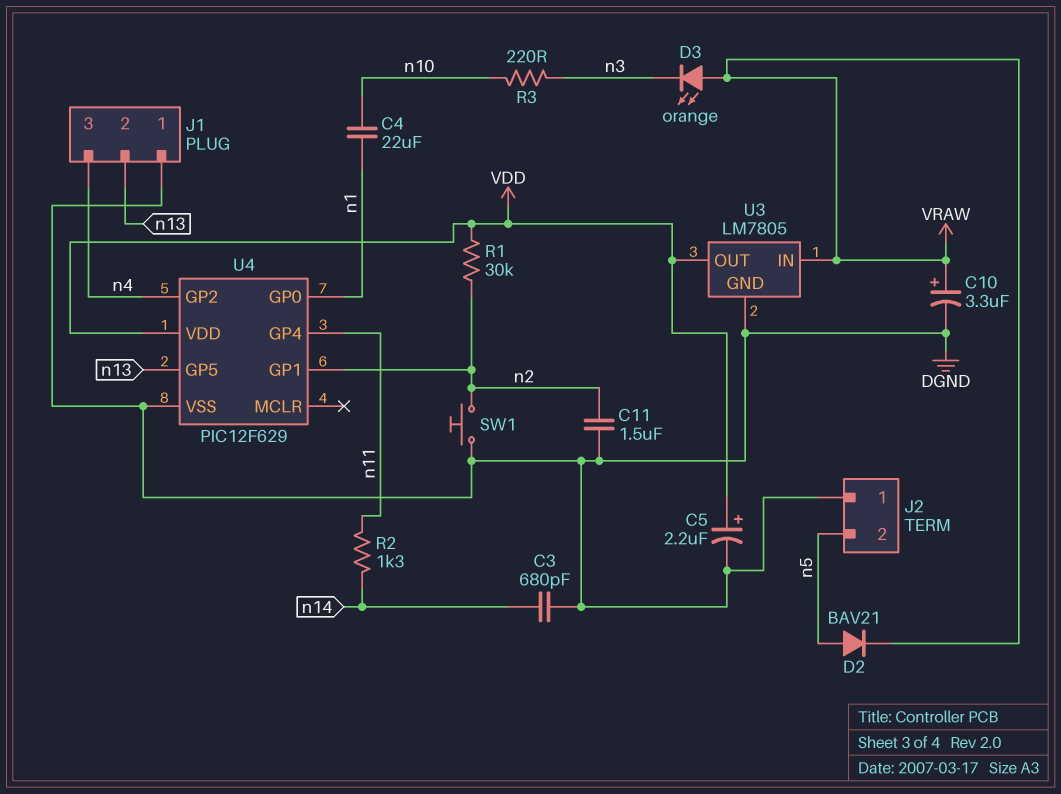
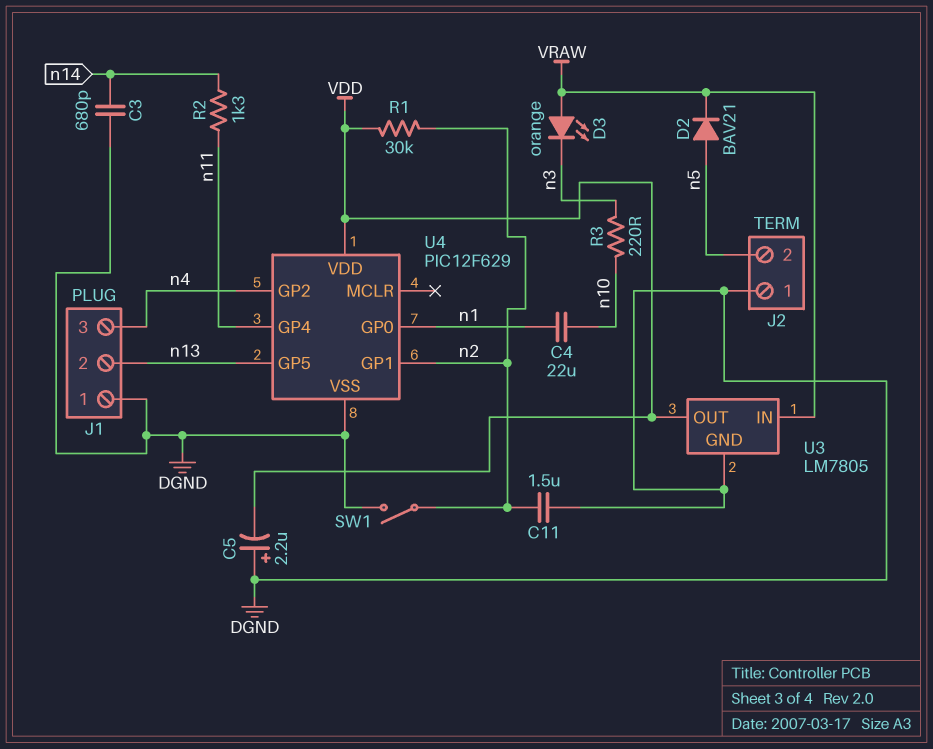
C5: 2.2uF (plus VDD, minus DGND) -> 2.2uF (plus DGND, minus VDD)
C10: 3.3uF (plus VRAW, minus DGND) -> none
SW1: button (DGND, n2) -> switch (DGND, n2)

